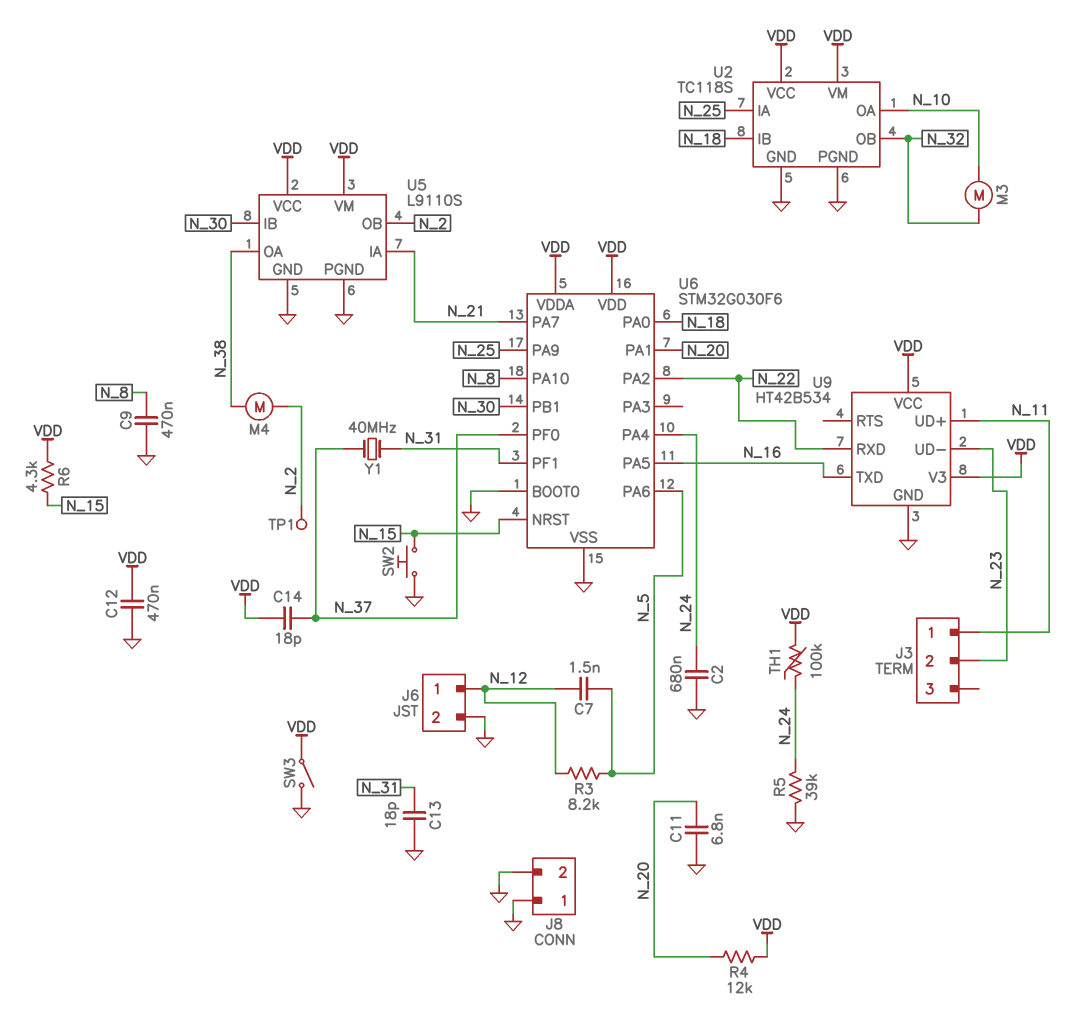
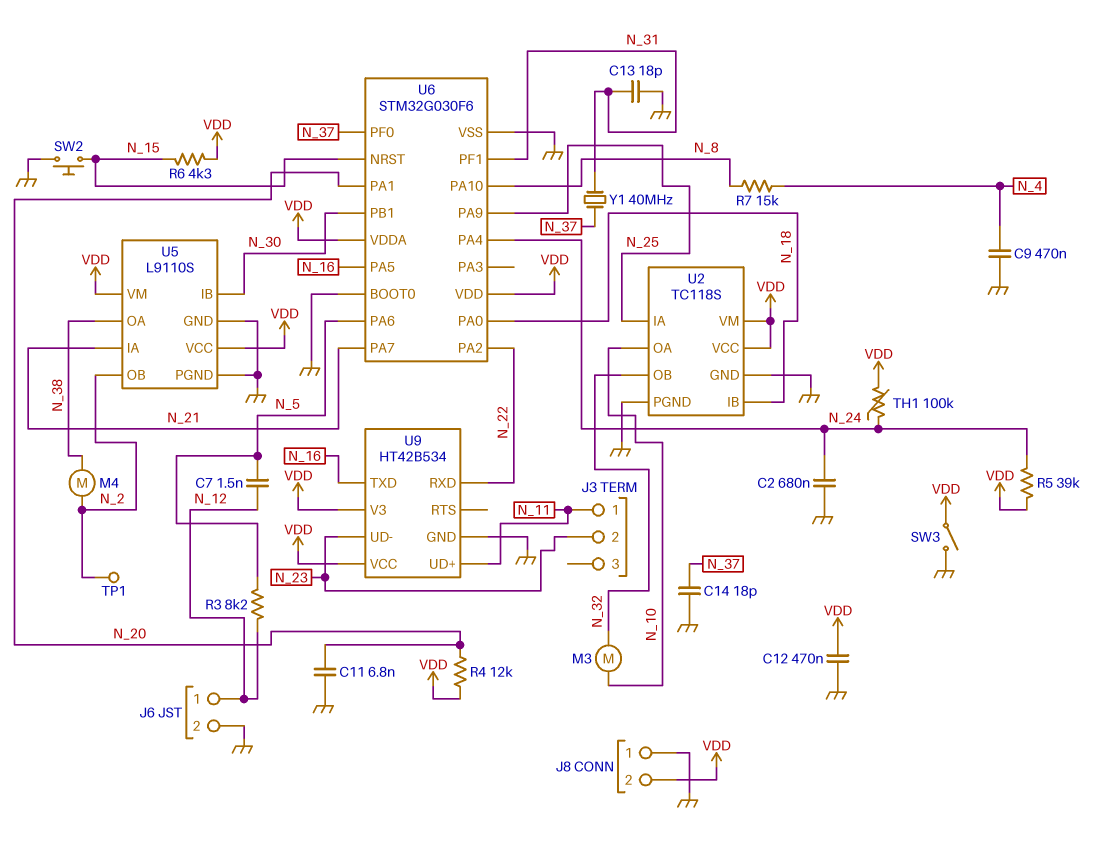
C9: 470nF (GND, N_8) -> 470nF (GND, N_4)
C14: 18pF (N_37, VDD) -> 18pF (GND, N_37)
J8 pin 2: GND -> VDD
R5: 39k (GND, N_24) -> 39k (N_24, VDD)
R7: none -> 15k (N_4, N_8)

